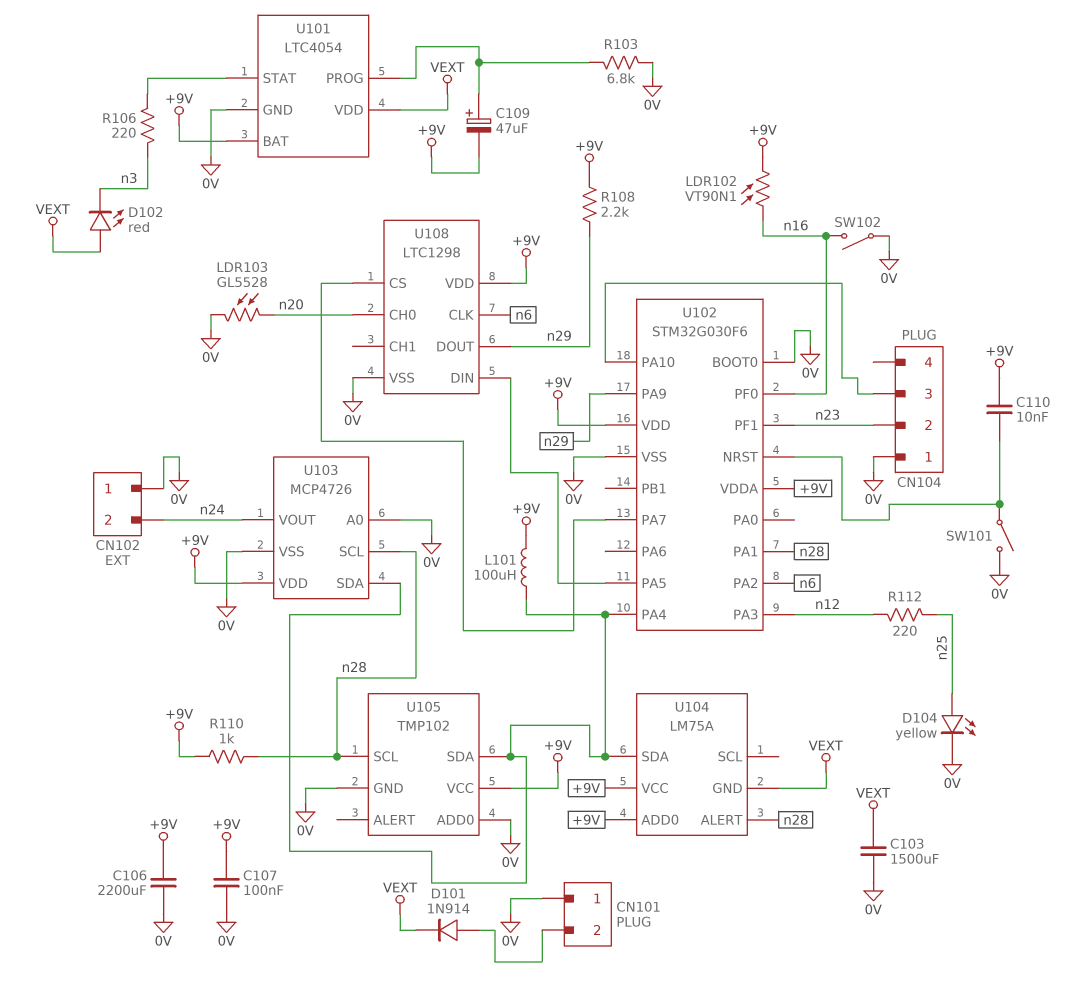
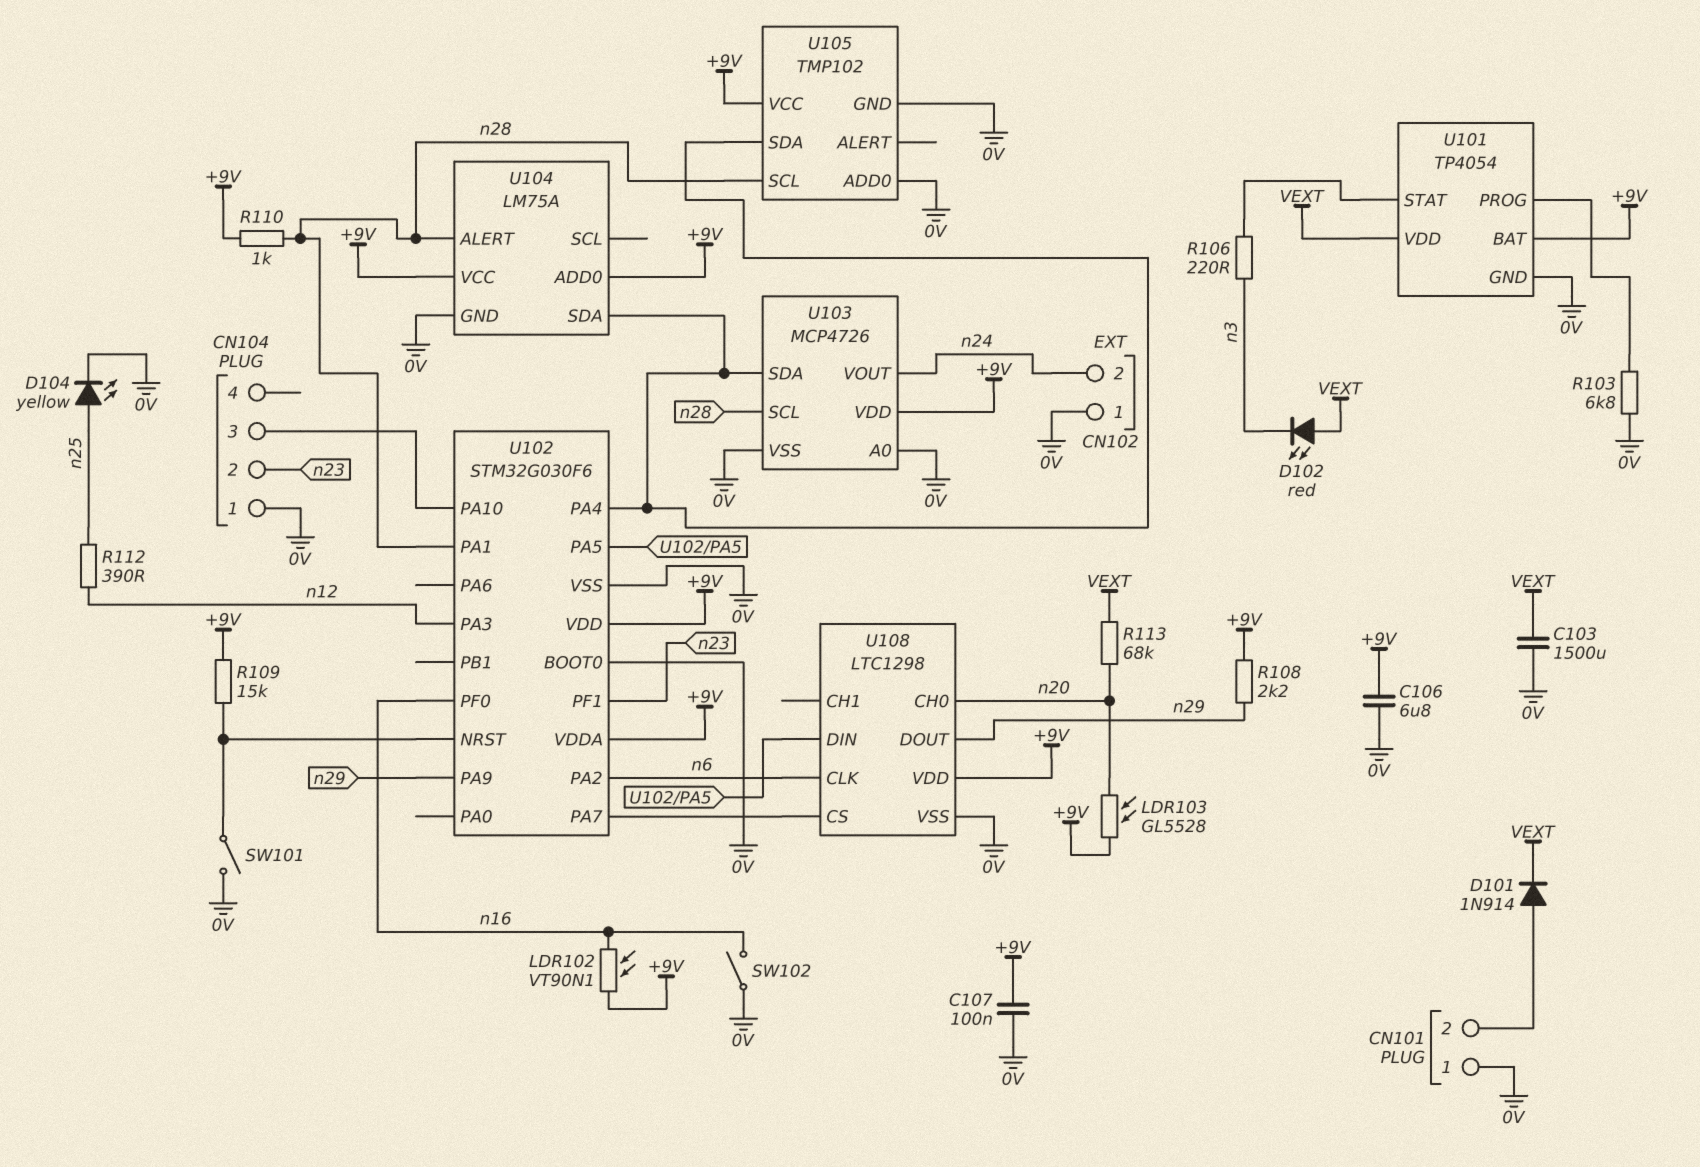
C106: 2200uF (+9V, 0V) -> 6.8uF (+9V, 0V)
C109: 47uF (plus U101/PROG, minus +9V) -> none
C110: 10nF (+9V, U102/NRST) -> none
L101: 100uH (+9V, U102/PA4) -> none
LDR103: GL5528 (0V, n20) -> GL5528 (+9V, n20)
R109: none -> 15k (+9V, U102/NRST)
R112: 220 (n12, n25) -> 390 (n12, n25)
R113: none -> 68k (VEXT, n20)
U101: LTC4054 -> TP4054
U104 pin GND: VEXT -> 0V

